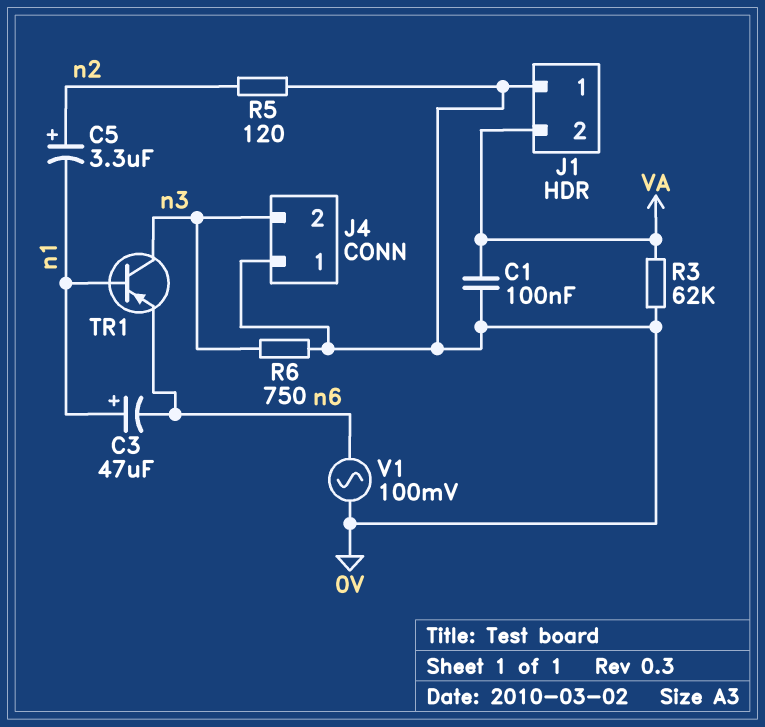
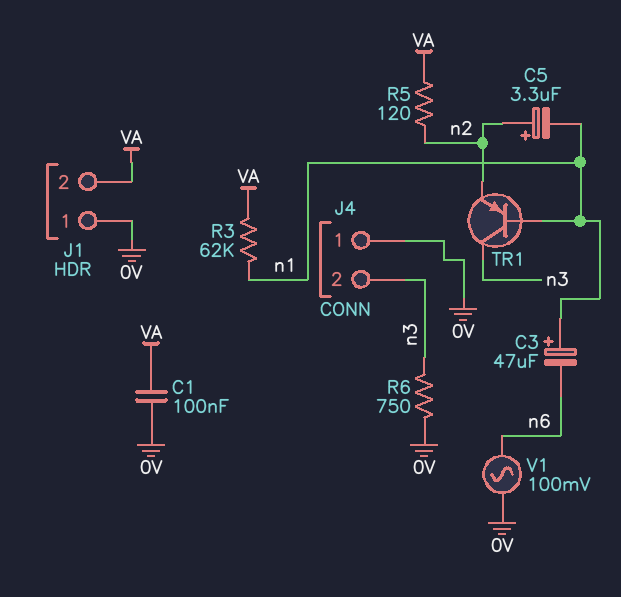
R3: 62k (0V, VA) -> 62k (VA, n1)
R5: 120 (0V, n2) -> 120 (VA, n2)
TR1: PNP (B n1, C n3, E n6) -> PNP (B n1, C n3, E n2)

